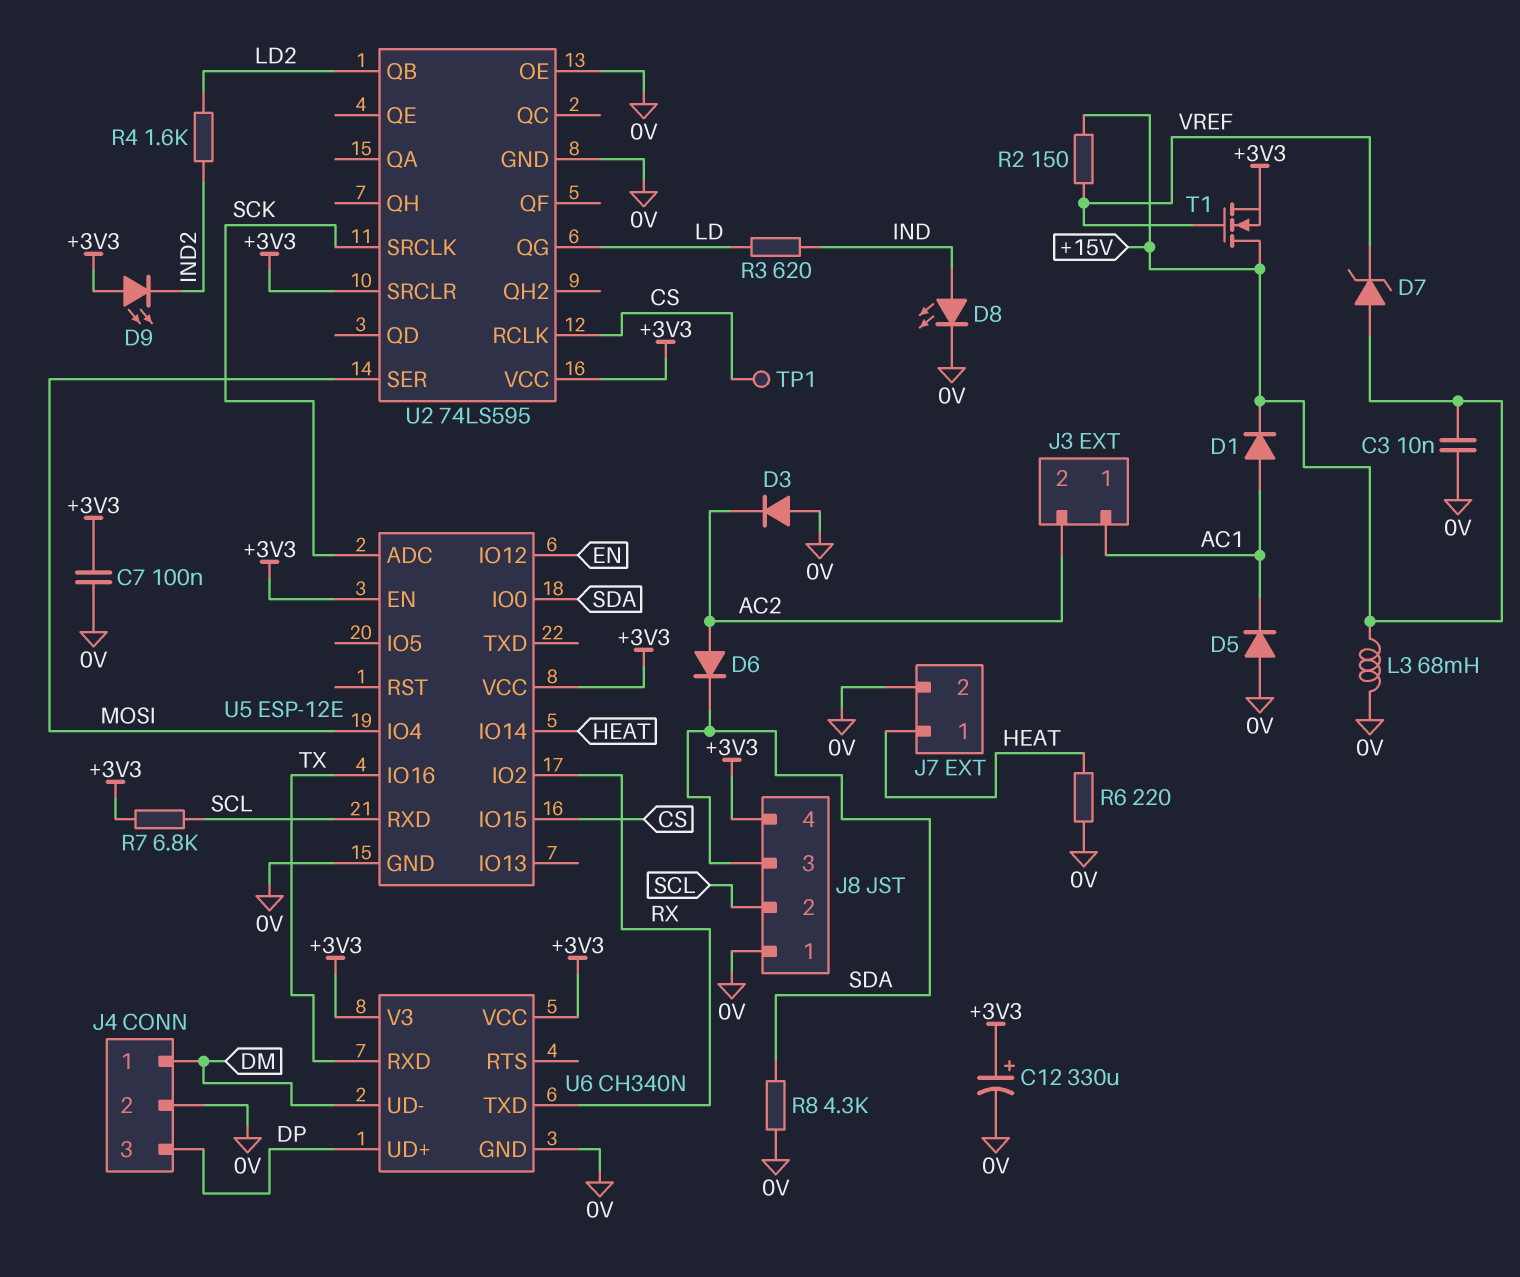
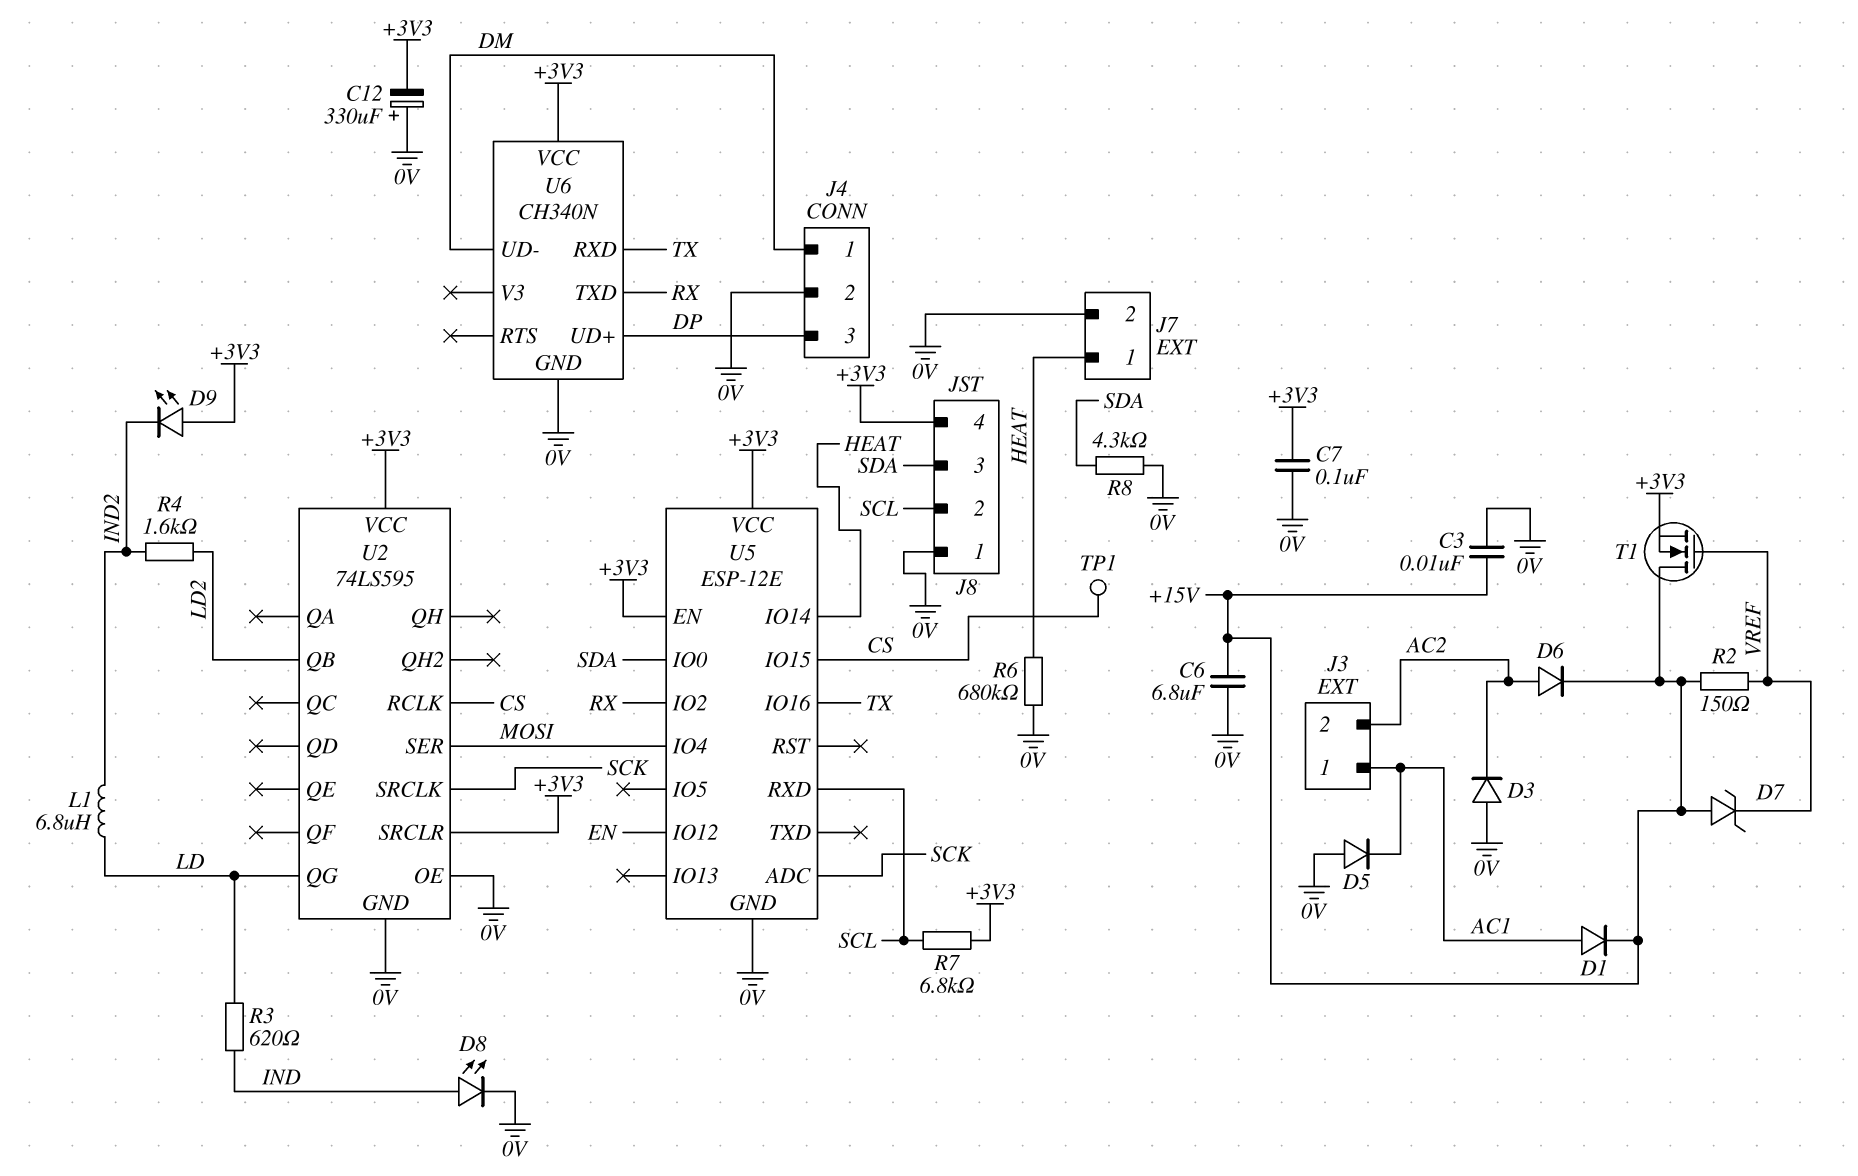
C6: none -> 6.8uF (+15V, 0V)
C12: 330uF (plus +3V3, minus 0V) -> 330uF (plus 0V, minus +3V3)
D6: diode (A AC2, K SDA) -> diode (A AC2, K +15V)
L1: none -> 6.8uH (IND2, LD)
L3: 68mH (+15V, 0V) -> none
R6: 220 (0V, HEAT) -> 680k (0V, HEAT)
U6 pin V3: +3V3 -> none

